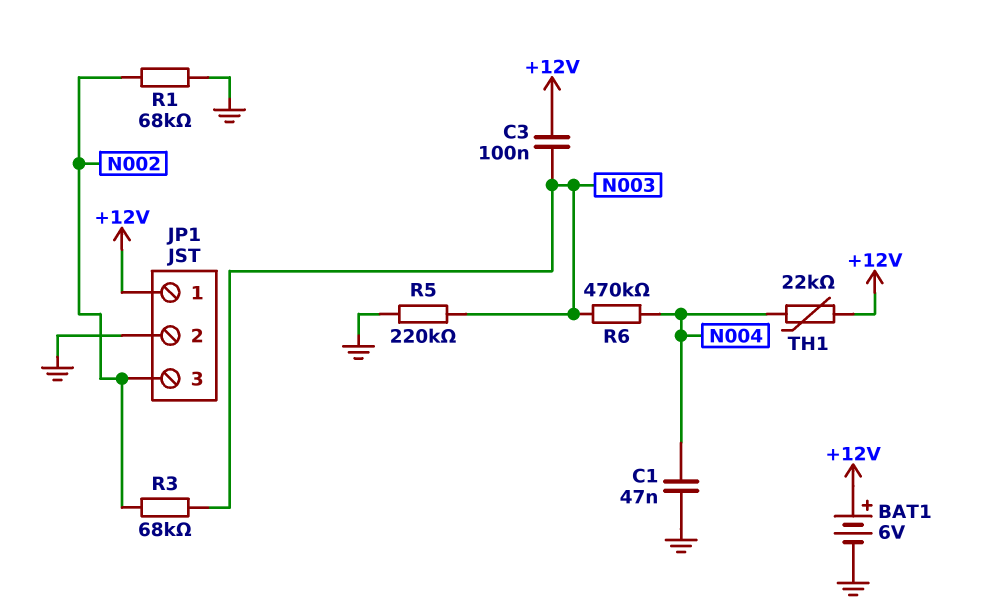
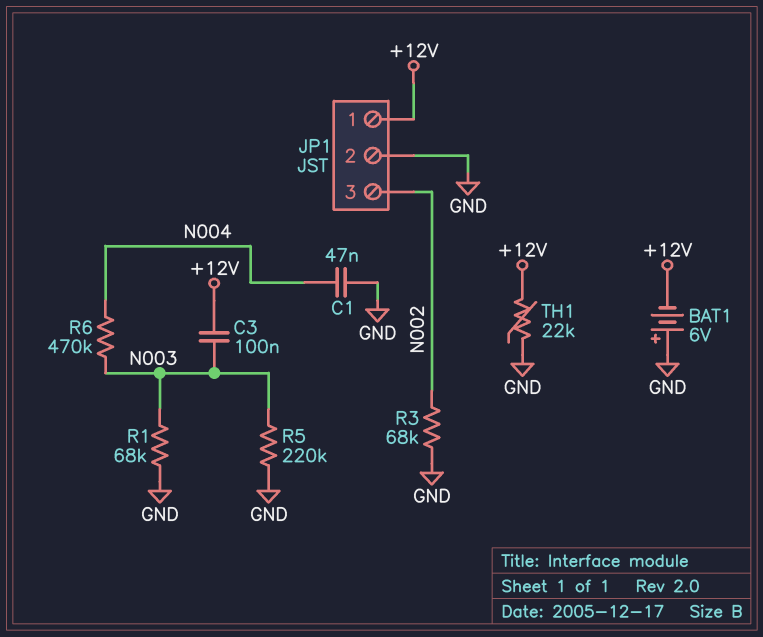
BAT1: 6V (plus +12V, minus GND) -> 6V (plus GND, minus +12V)
R1: 68k (GND, N002) -> 68k (GND, N003)
R3: 68k (N002, N003) -> 68k (GND, N002)
TH1: 22k (+12V, N004) -> 22k (+12V, GND)

